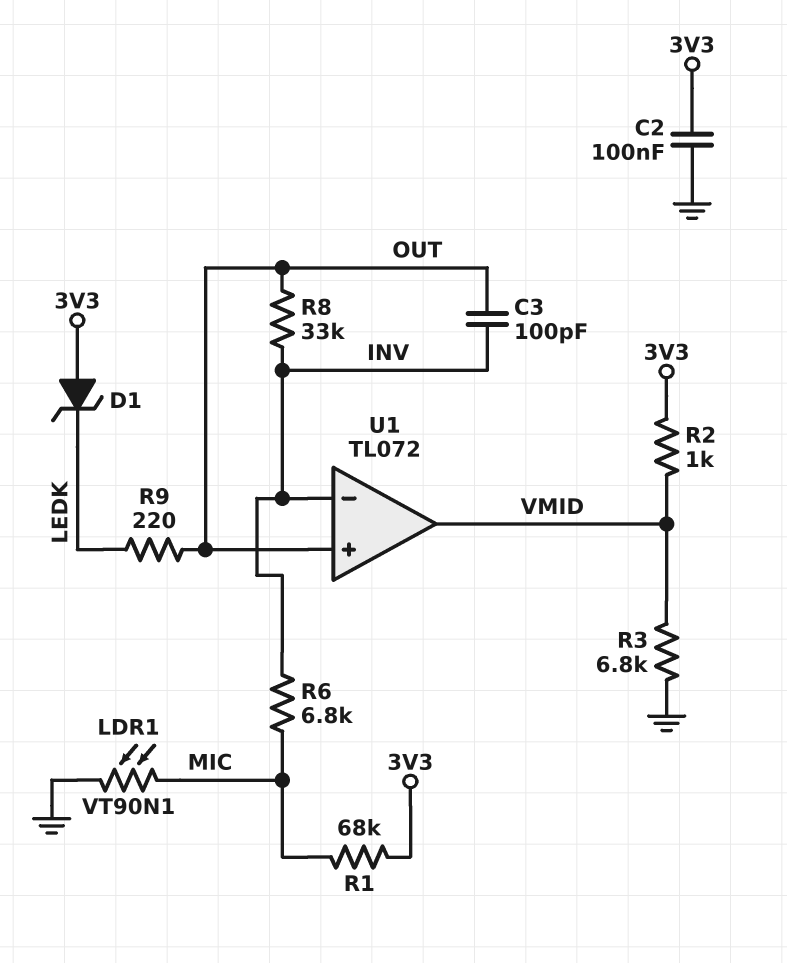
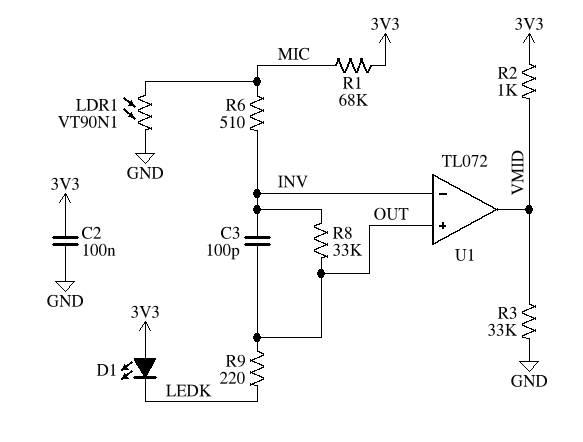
D1: zener (A 3V3, K LEDK) -> LED (A 3V3, K LEDK)
R3: 6.8k (GND, VMID) -> 33k (GND, VMID)
R6: 6.8k (INV, MIC) -> 510 (INV, MIC)

